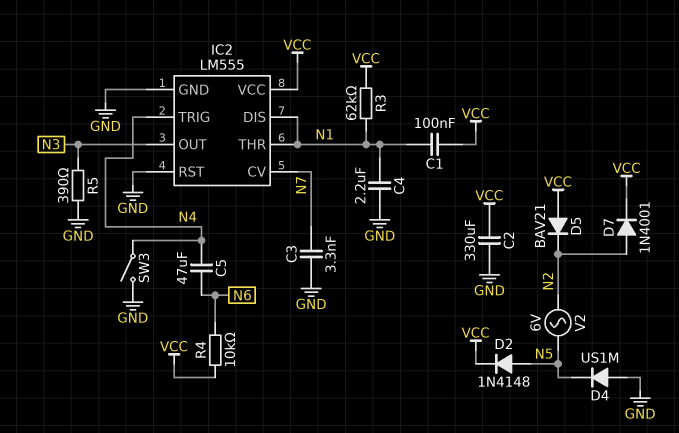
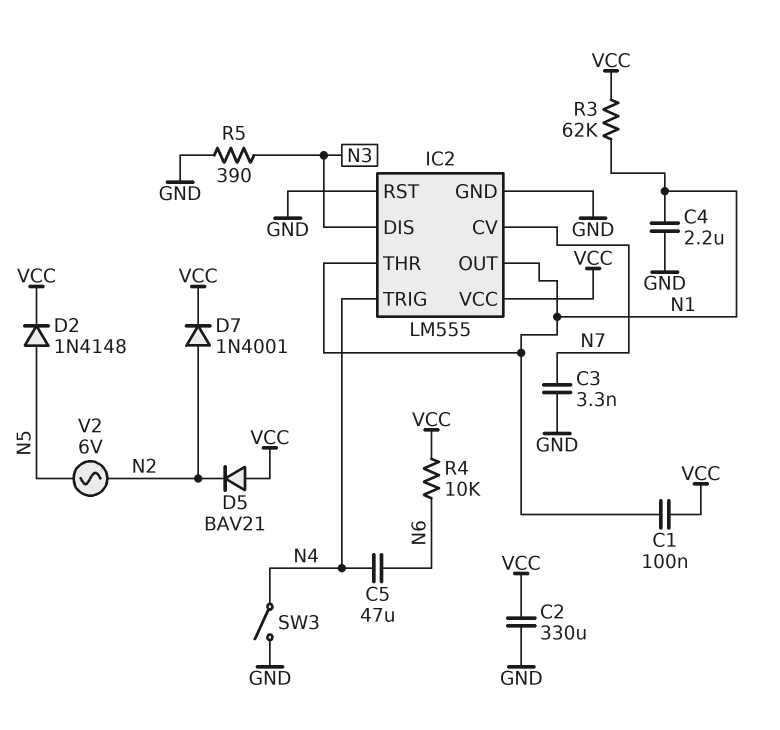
D4: diode US1M (A GND, K N5) -> none
IC2 pin DIS: N1 -> N3
IC2 pin OUT: N3 -> N1

